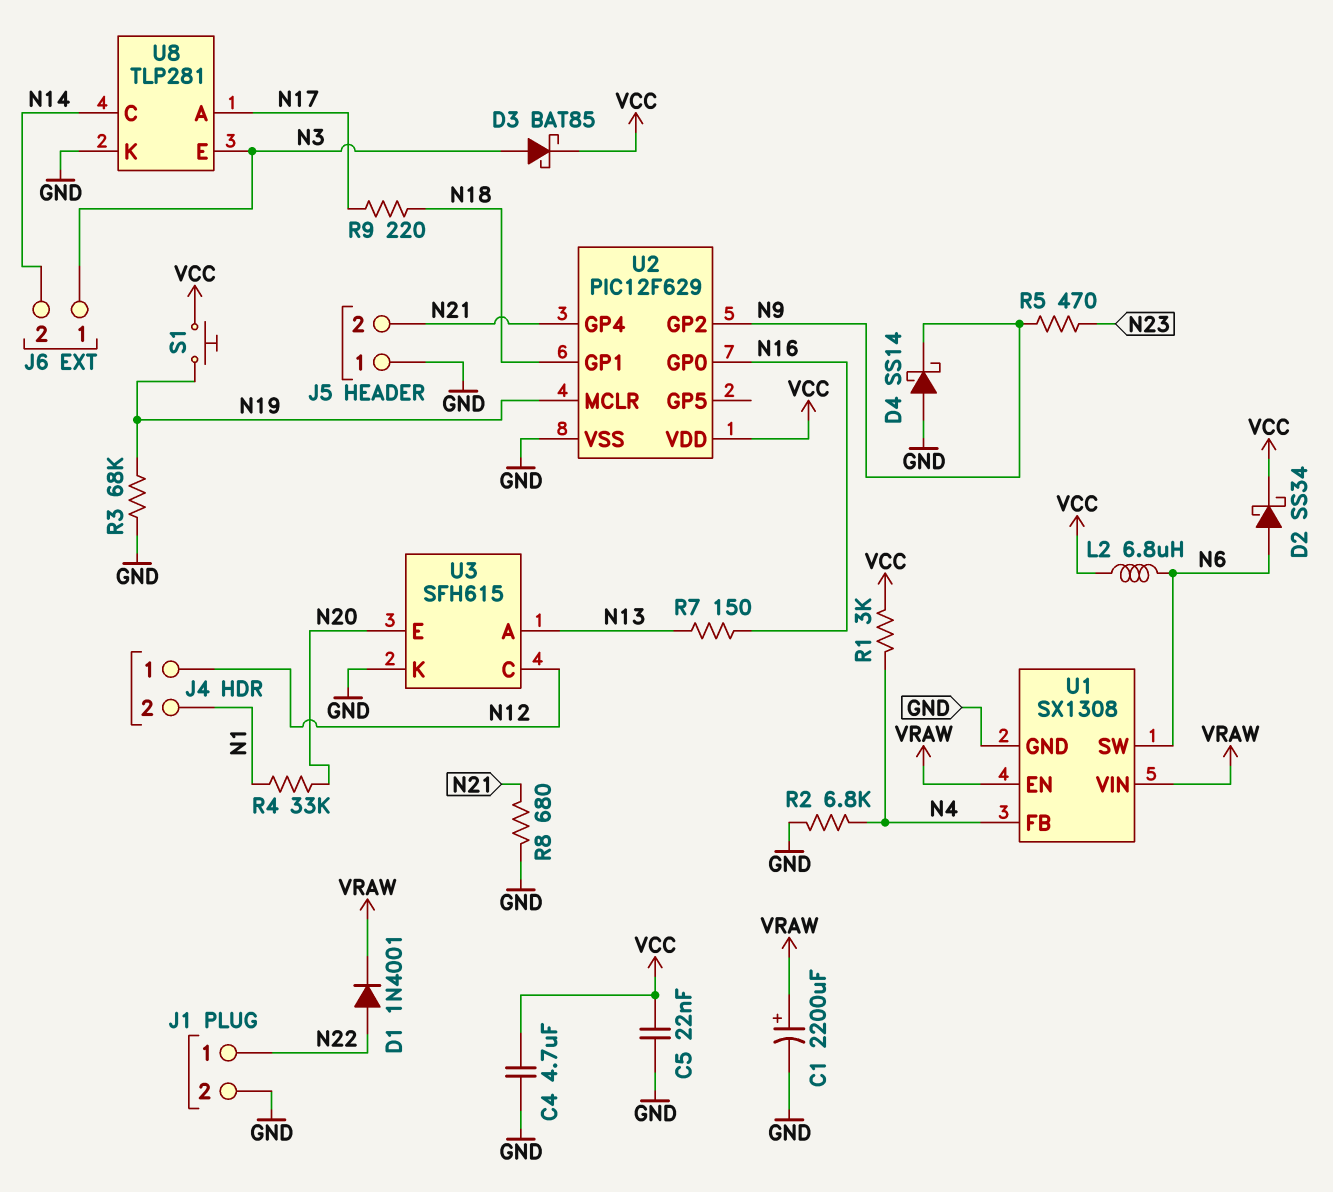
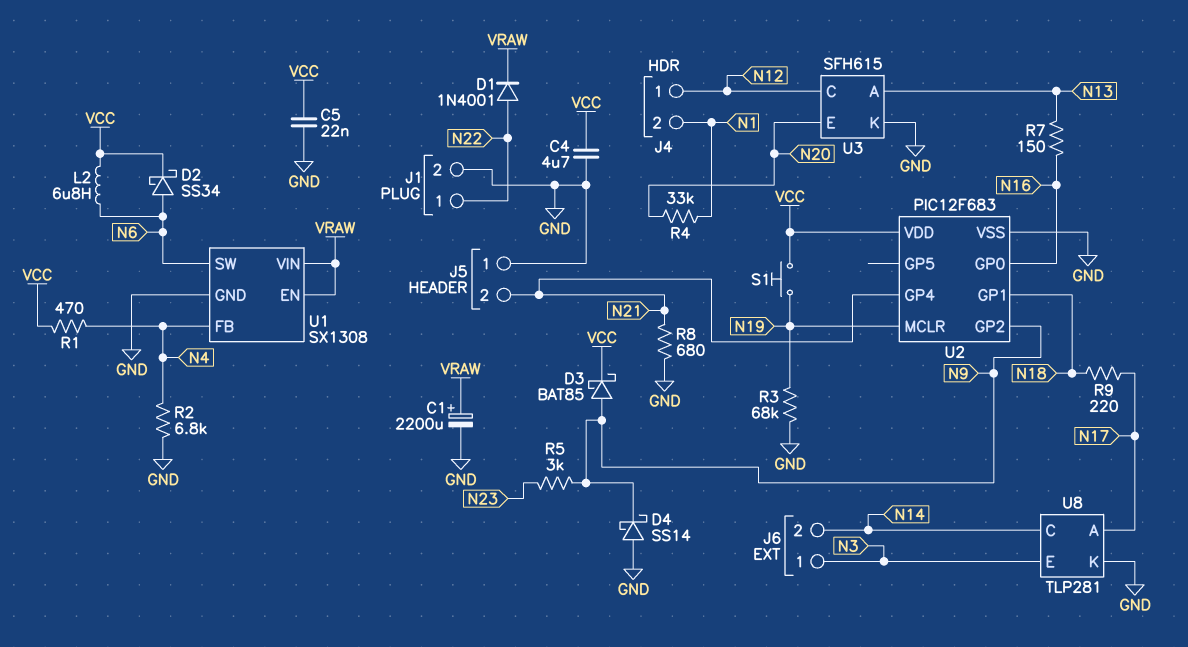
D3: schottky BAT85 (A N3, K VCC) -> schottky BAT85 (A N9, K VCC)
R1: 3k (N4, VCC) -> 470 (N4, VCC)
R5: 470 (N9, N23) -> 3k (N9, N23)
U2: PIC12F629 -> PIC12F683

